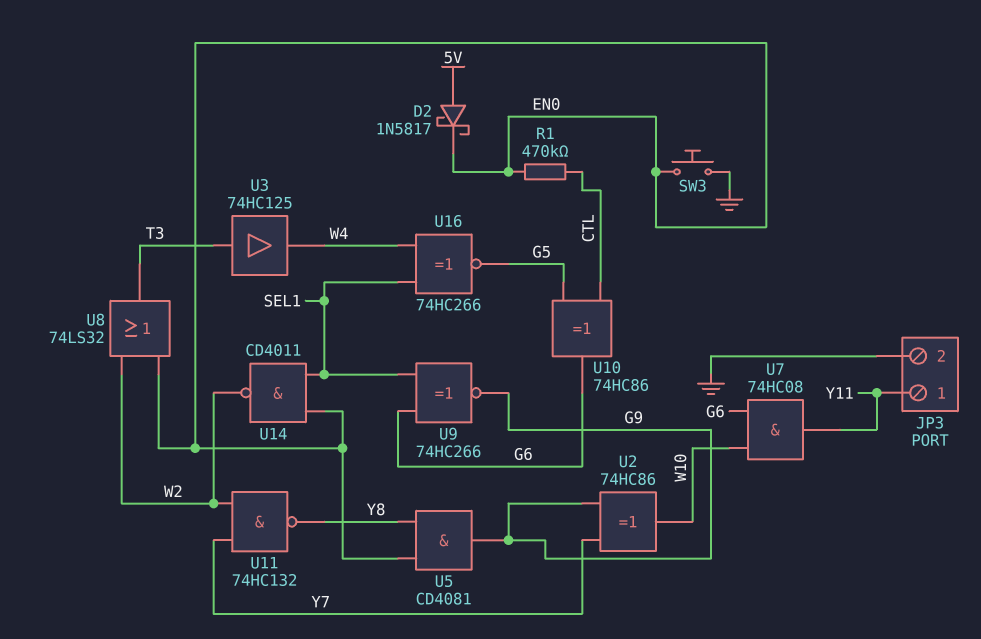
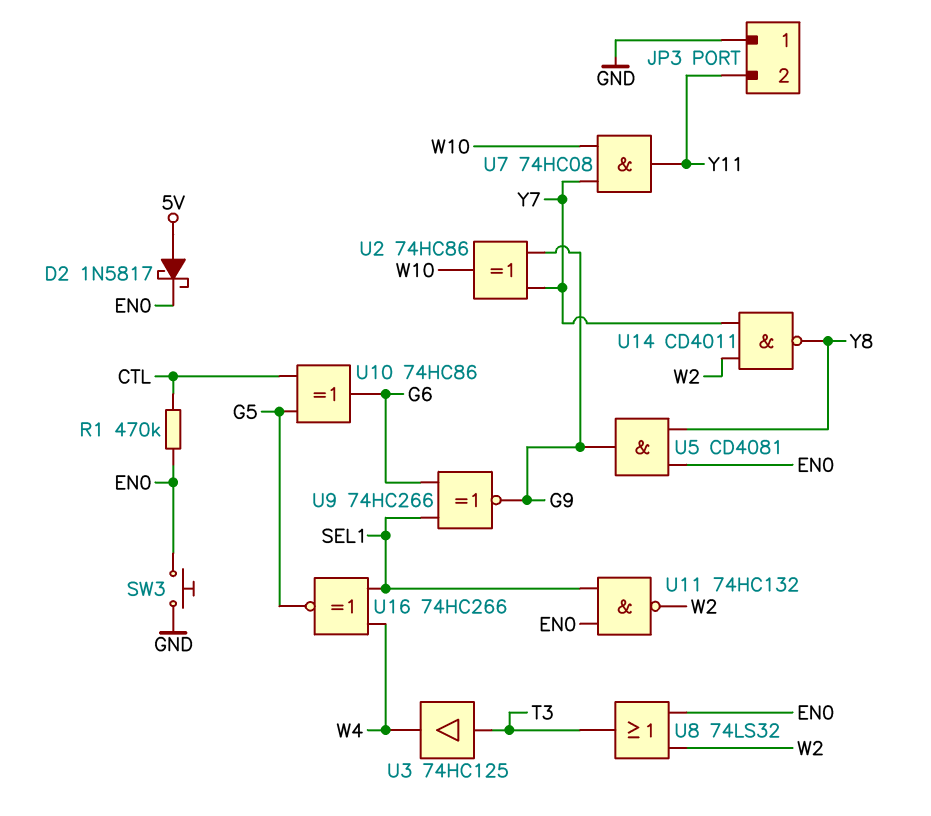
JP3 pin 1: Y11 -> GND
JP3 pin 2: GND -> Y11
U7: AND 74HC08 (in G6, in W10, out Y11) -> AND 74HC08 (in W10, in Y7, out Y11)
U11: NAND 74HC132 (in W2, in Y7, out Y8) -> NAND 74HC132 (in EN0, in SEL1, out W2)
U14: NAND CD4011 (in EN0, in SEL1, out W2) -> NAND CD4011 (in W2, in Y7, out Y8)

